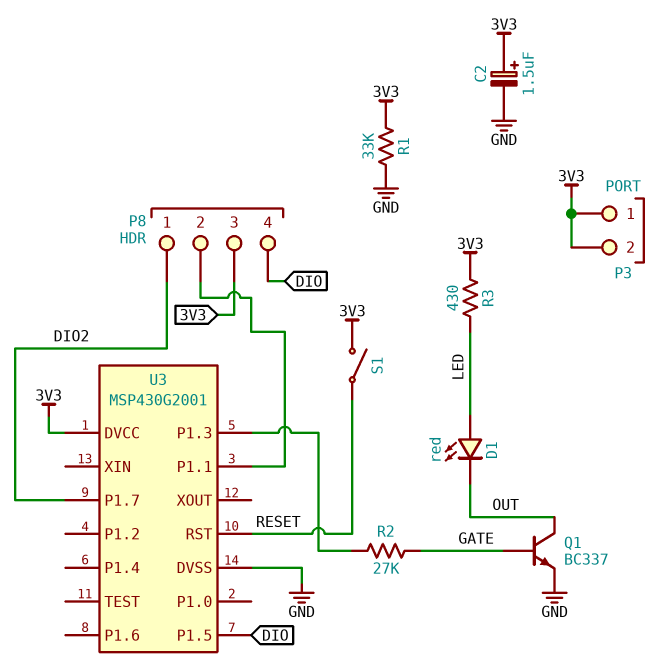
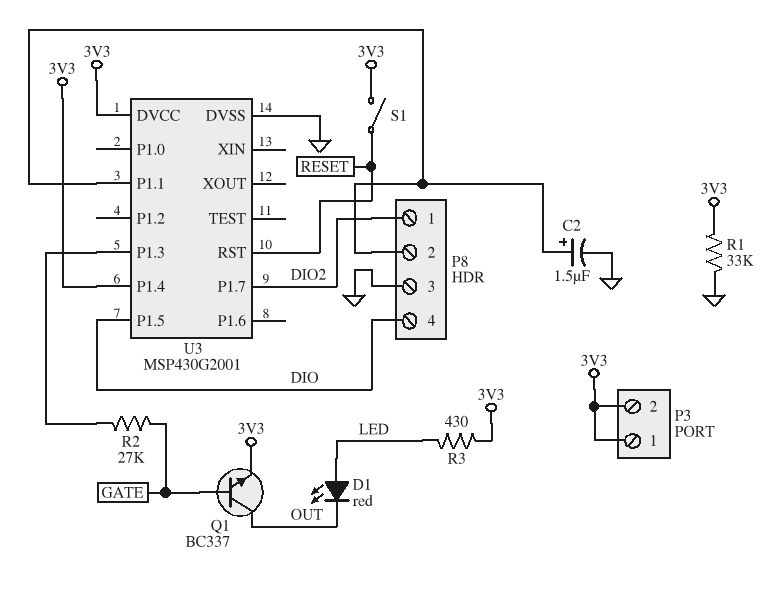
C2: 1.5uF (plus 3V3, minus GND) -> 1.5uF (plus P8/2, minus GND)
P8 pin 3: 3V3 -> GND
Q1: NPN BC337 (B GATE, C OUT, E GND) -> NPN BC337 (B GATE, C OUT, E 3V3)
U3 pin P1.4: none -> 3V3

